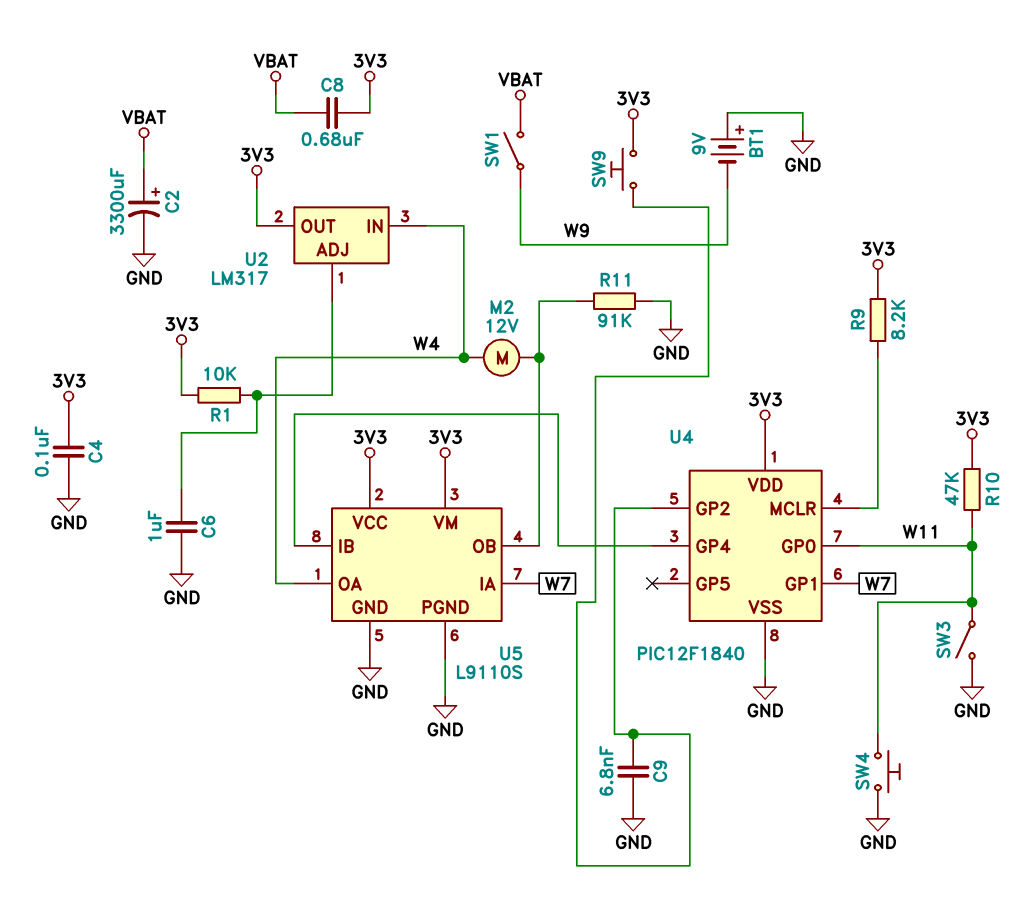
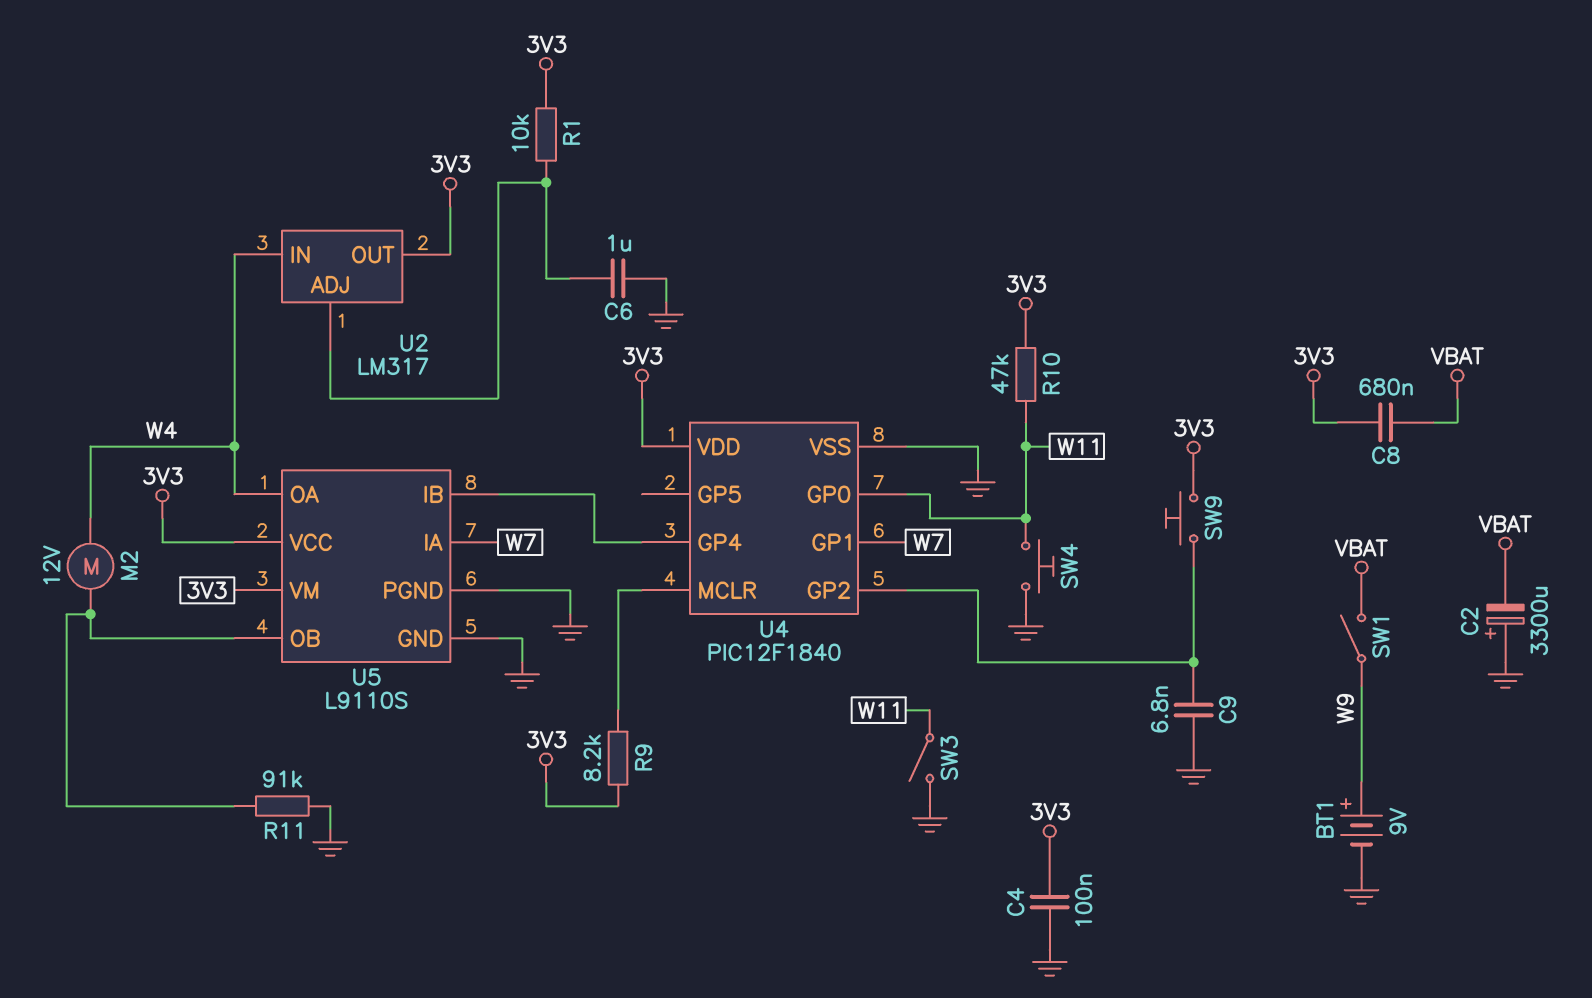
BT1: 9V (plus GND, minus W9) -> 9V (plus W9, minus GND)
C2: 3300uF (plus VBAT, minus GND) -> 3300uF (plus GND, minus VBAT)

